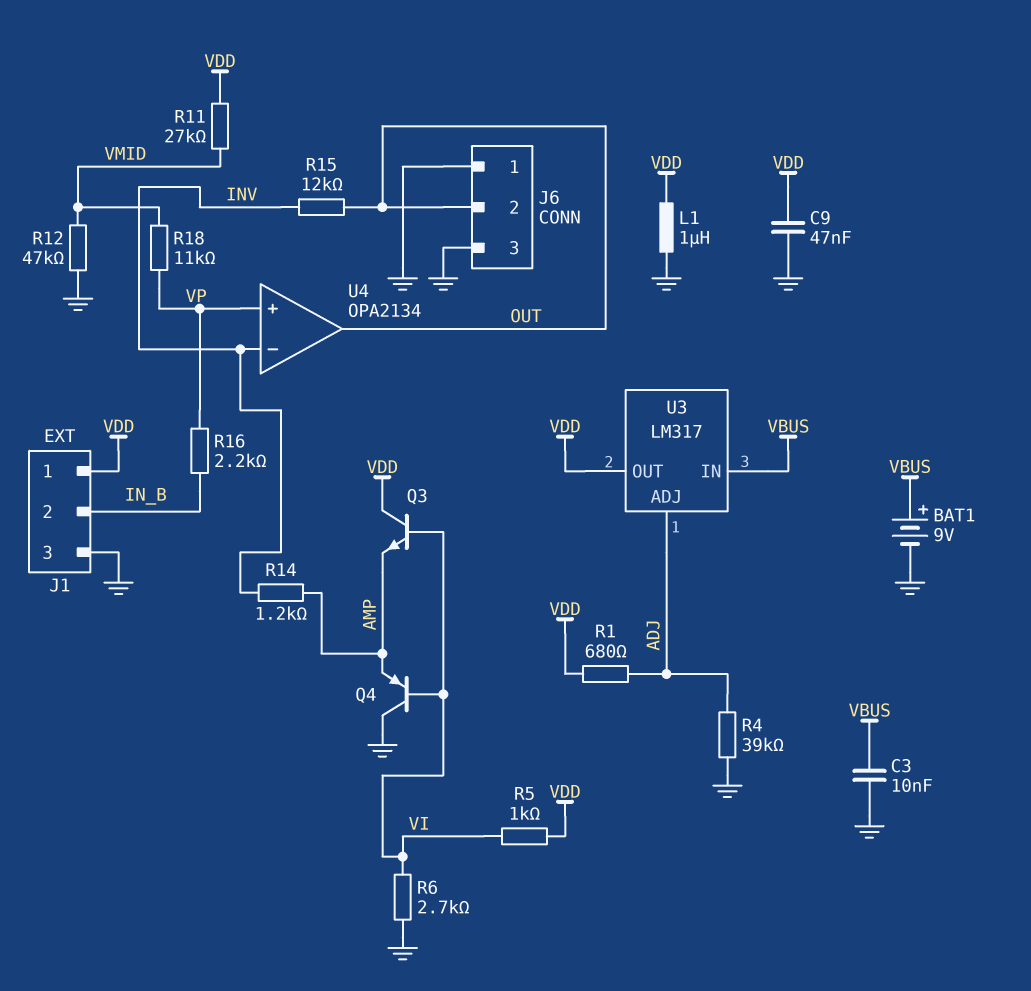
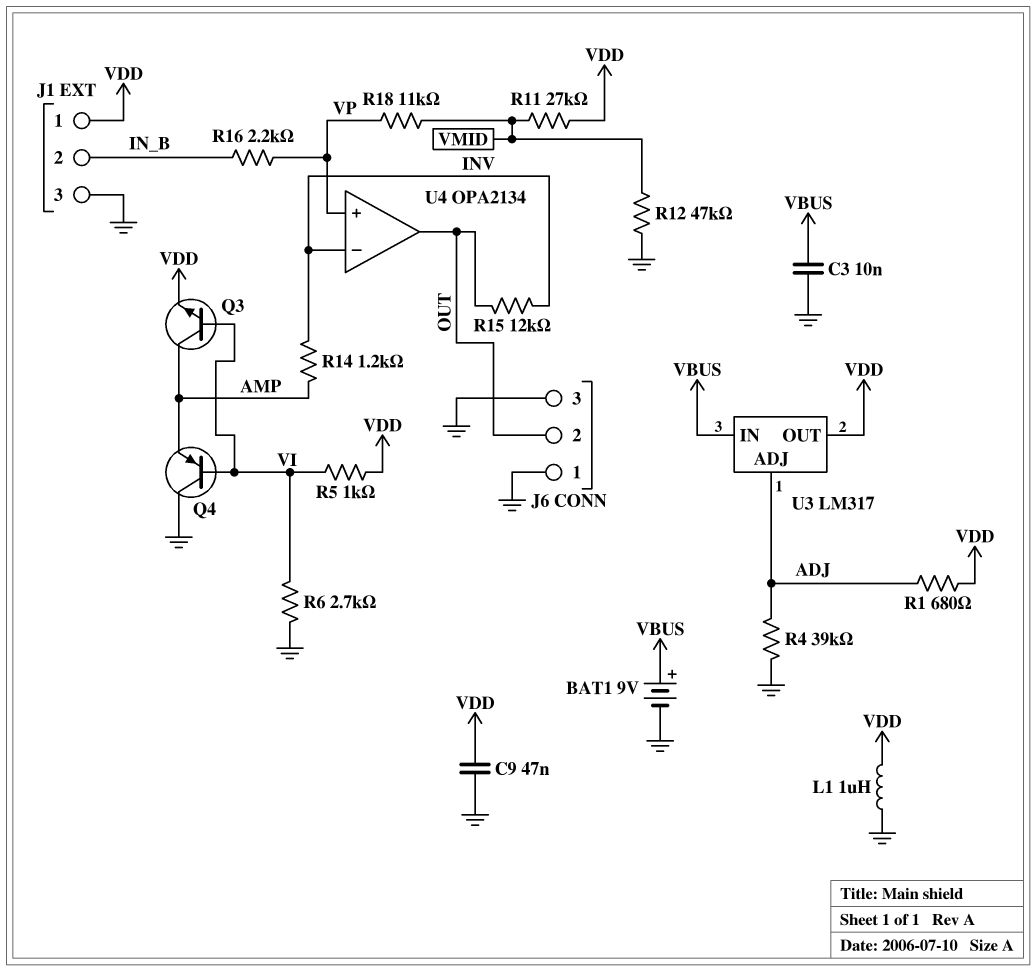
Q3: NPN (B VI, C VDD, E AMP) -> NPN (B VI, C AMP, E VDD)

